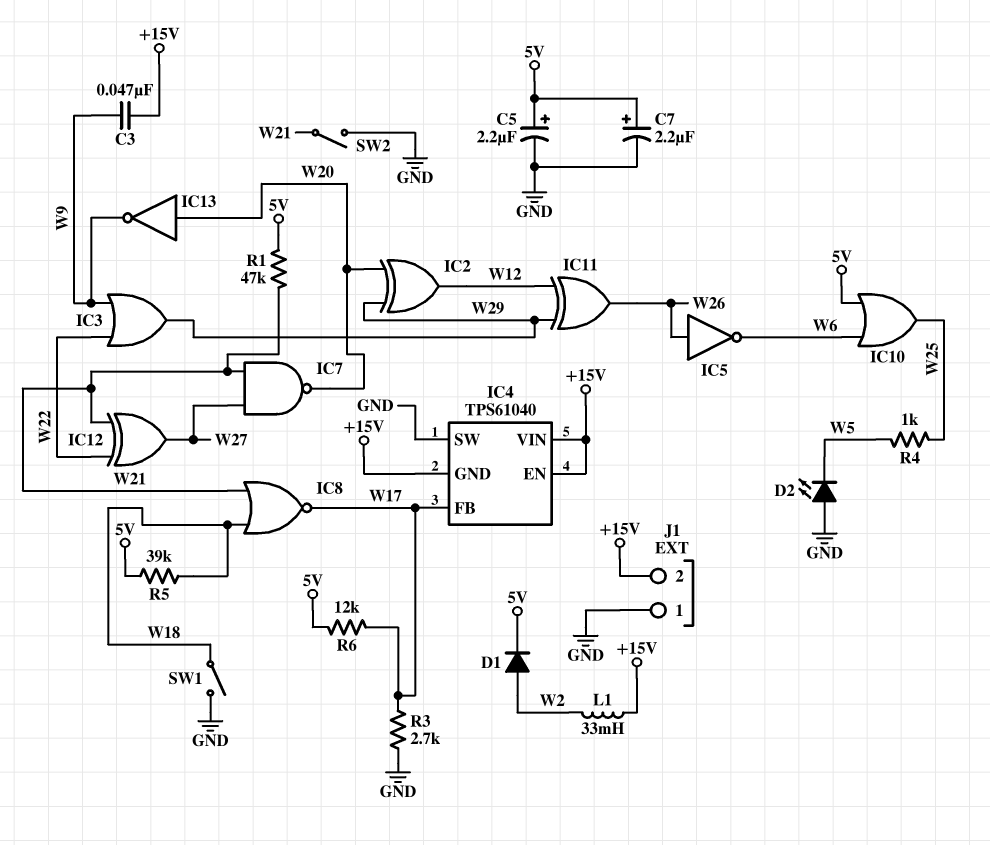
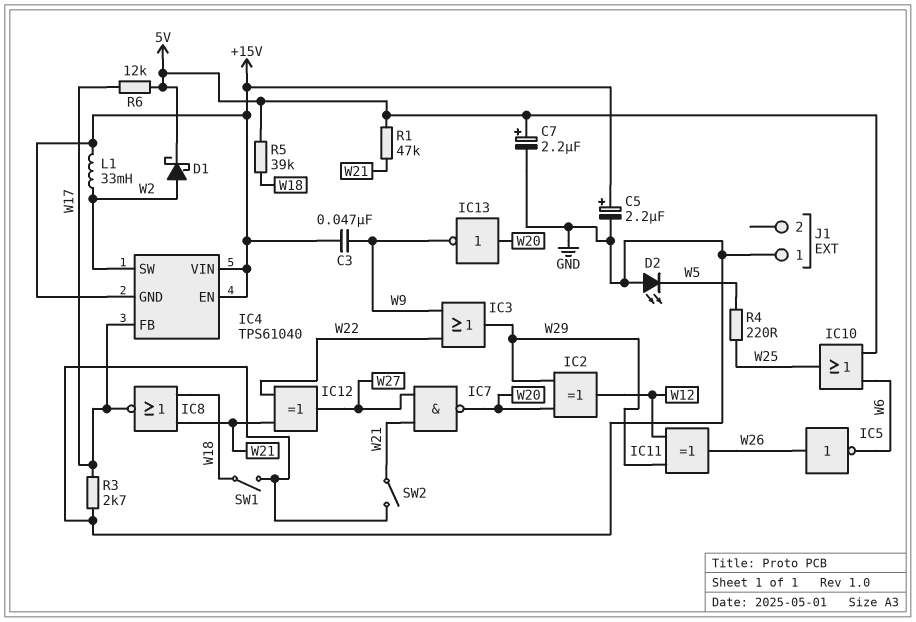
C5: 2.2uF (plus 5V, minus GND) -> 2.2uF (plus +15V, minus GND)
D1: diode (A W2, K 5V) -> schottky (A W2, K 5V)
IC4 pin SW: GND -> W2
J1 pin 2: +15V -> none
R4: 1k (W5, W25) -> 220 (W5, W25)

